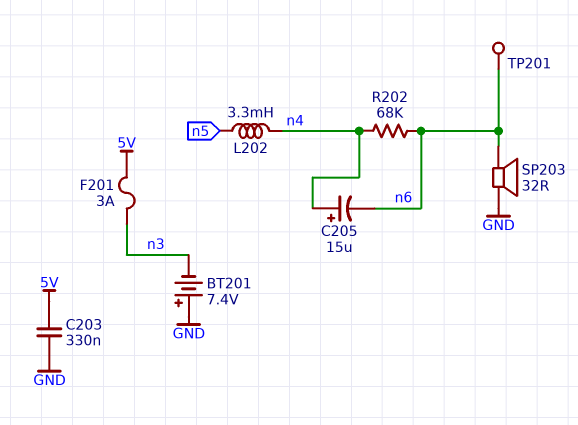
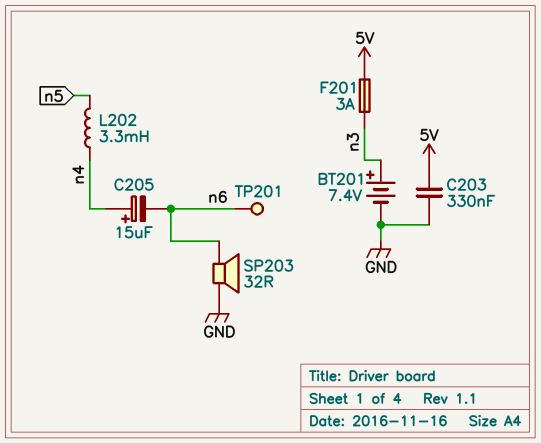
BT201: 7.4V (plus GND, minus n3) -> 7.4V (plus n3, minus GND)
R202: 68k (n4, n6) -> none

